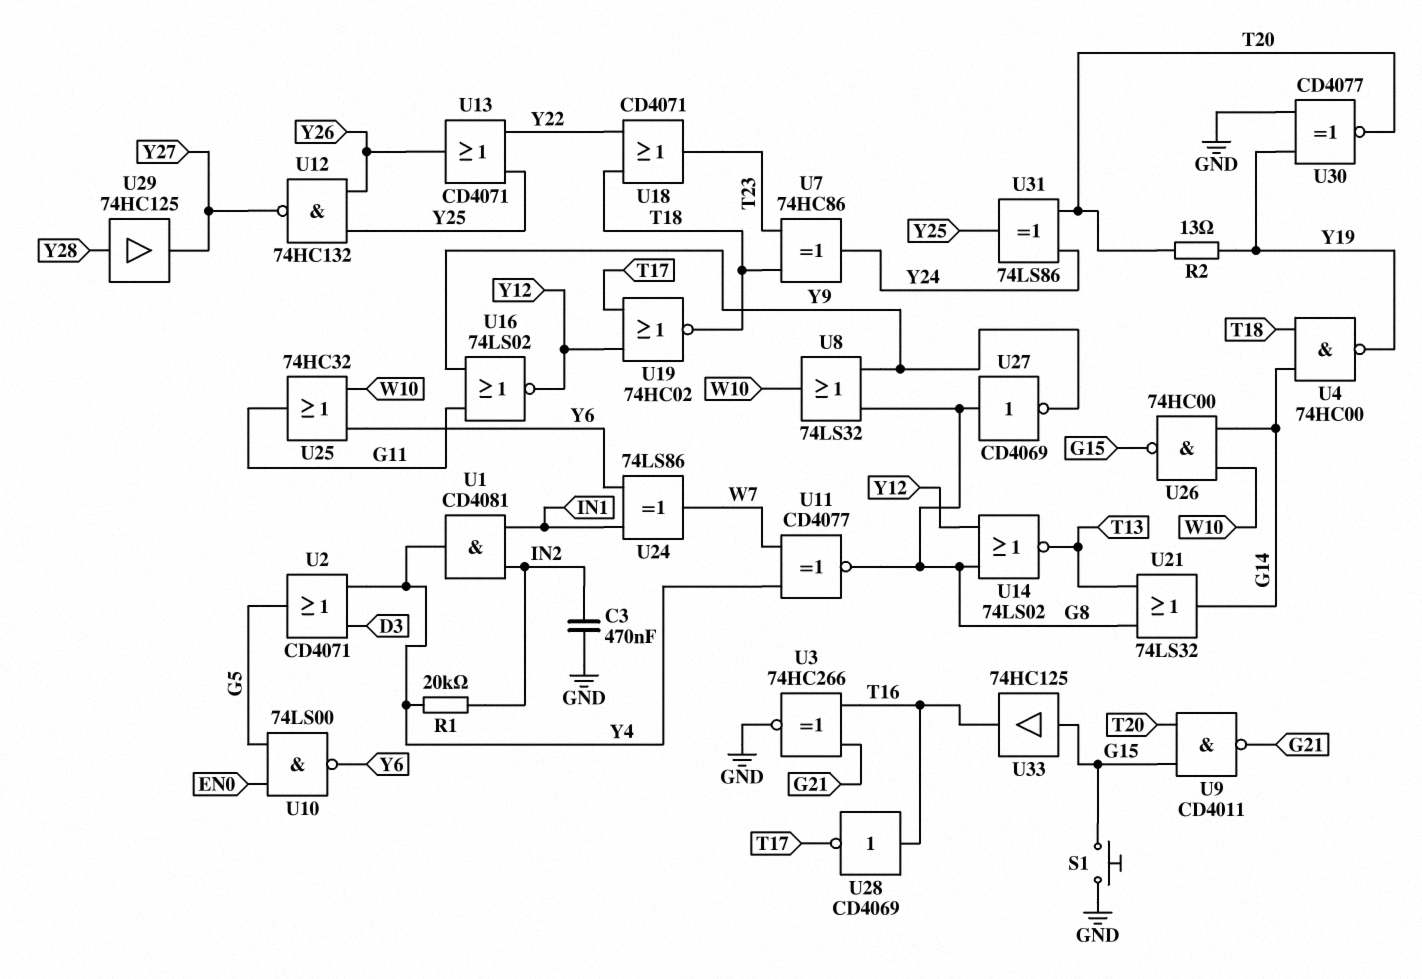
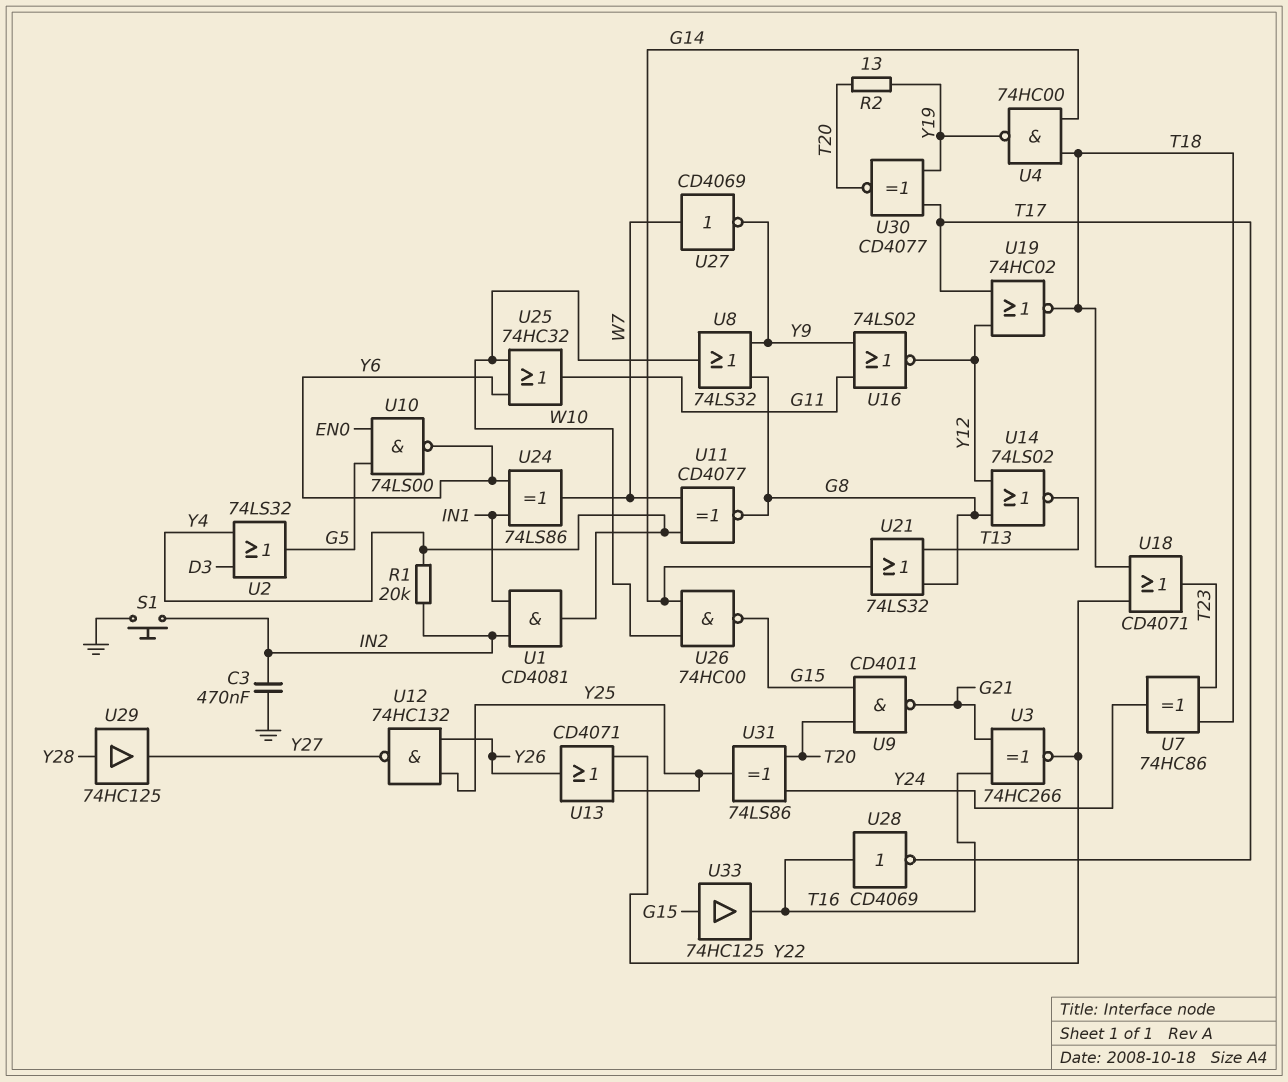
S1: button (G15, GND) -> button (GND, IN2)
U2: OR CD4071 (in D3, in Y4, out G5) -> OR 74LS32 (in D3, in Y4, out G5)
U3: XNOR 74HC266 (in G21, in T16, out GND) -> XNOR 74HC266 (in G21, in T16, out Y22)
U27: NOT CD4069 (in G8, out Y9) -> NOT CD4069 (in W7, out Y9)
U30: XNOR CD4077 (in GND, in Y19, out T20) -> XNOR CD4077 (in T17, in Y19, out T20)

